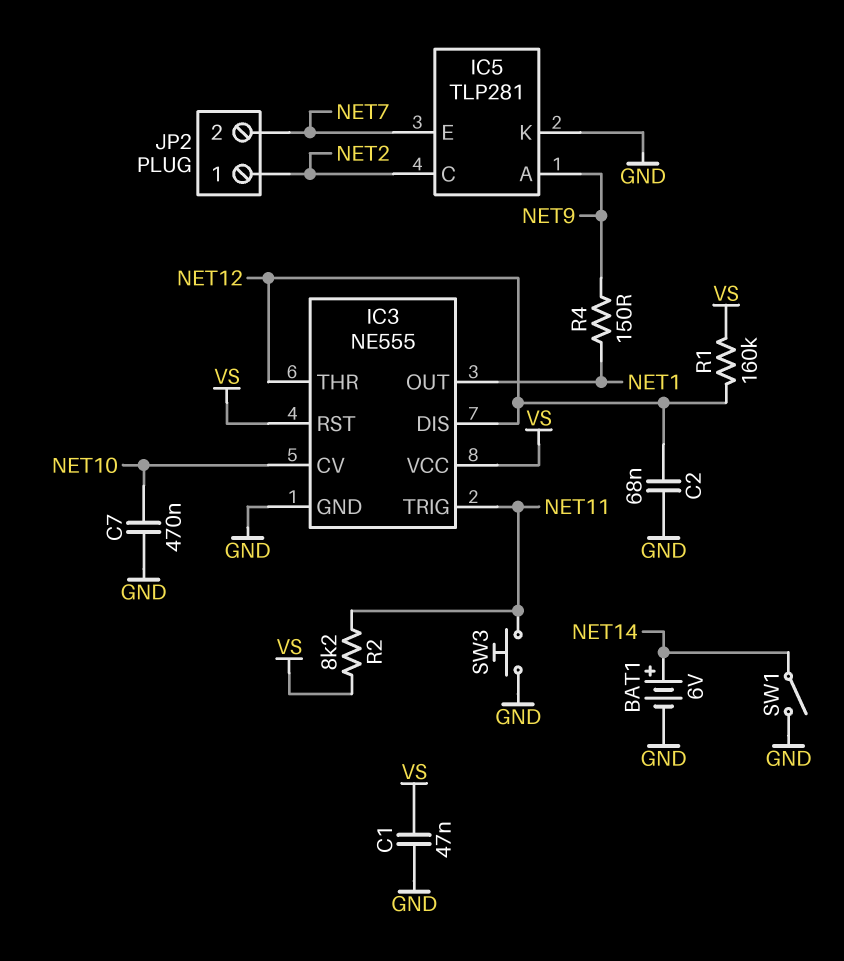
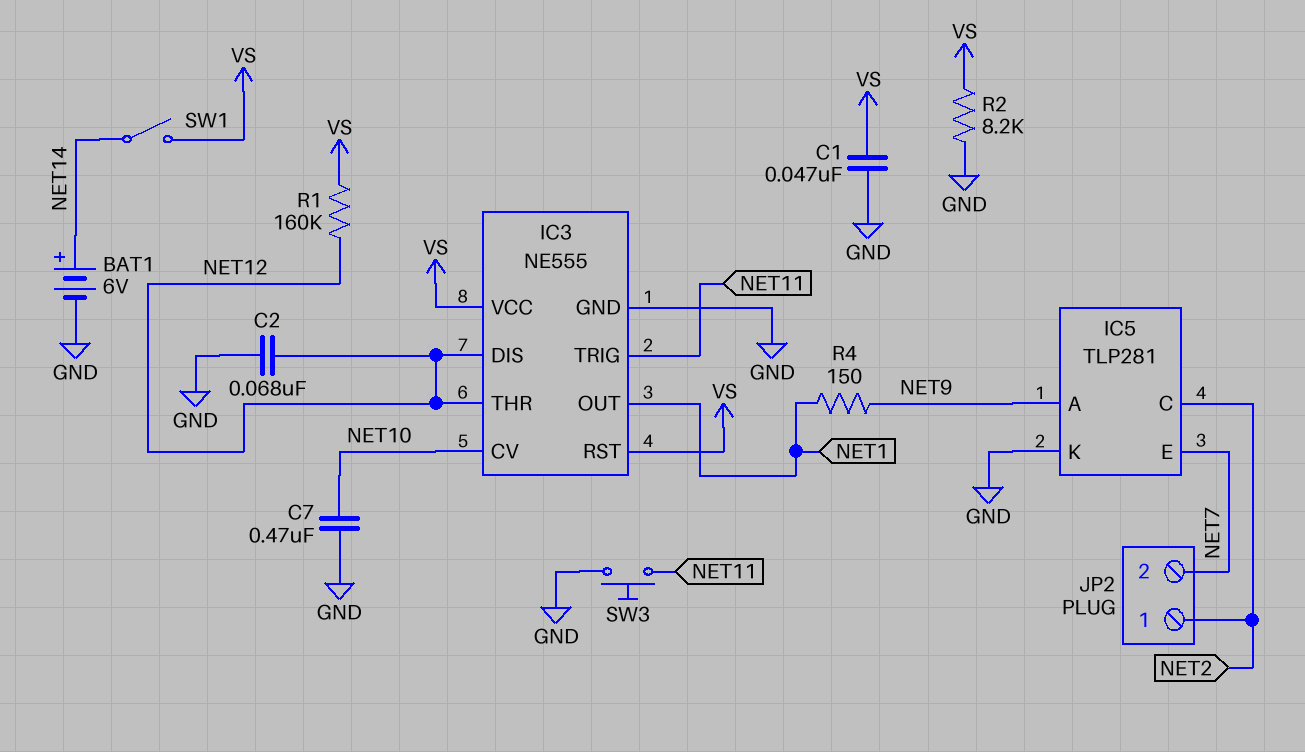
R2: 8.2k (NET11, VS) -> 8.2k (GND, VS)
SW1: switch (GND, NET14) -> switch (NET14, VS)

